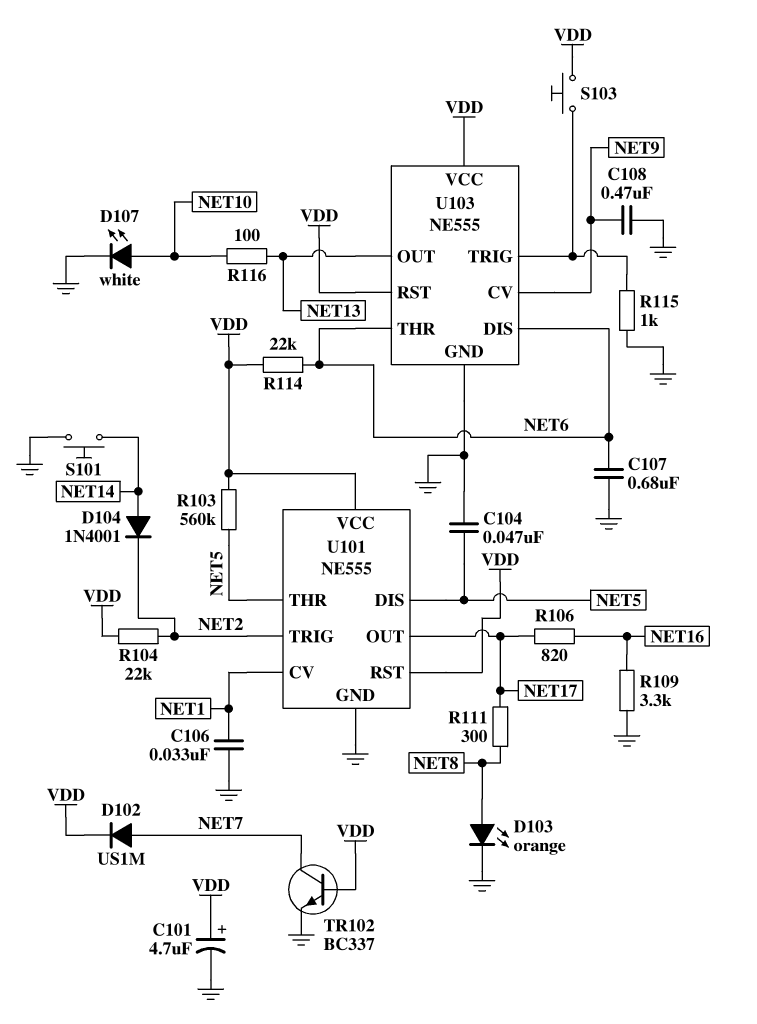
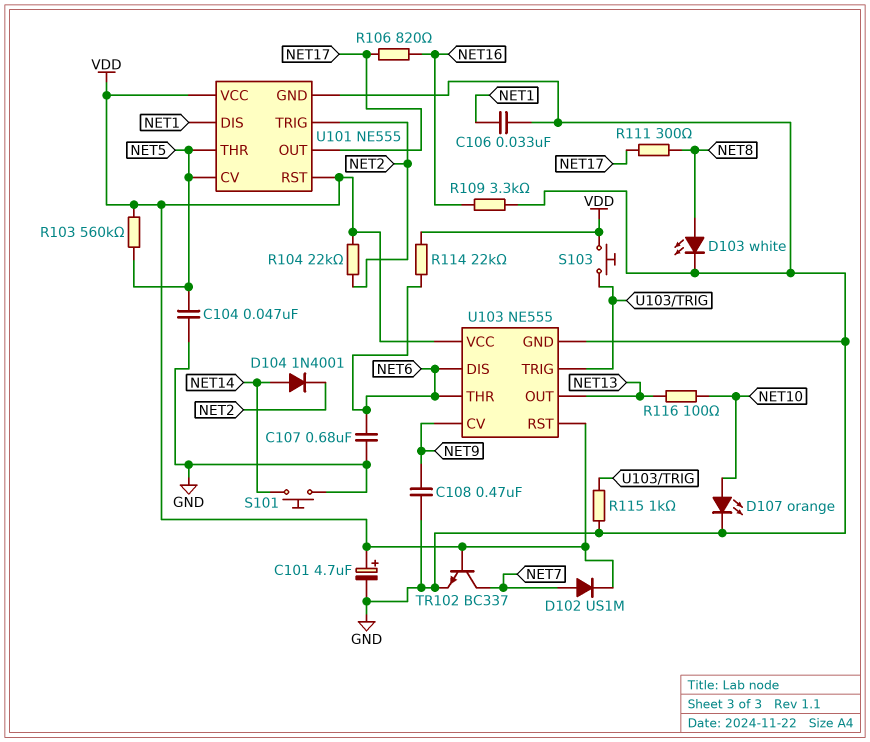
D103: LED orange (A NET8, K GND) -> LED white (A NET8, K GND)
D107: LED white (A NET10, K GND) -> LED orange (A NET10, K GND)
U101 pin CV: NET1 -> NET5
U101 pin DIS: NET5 -> NET1

